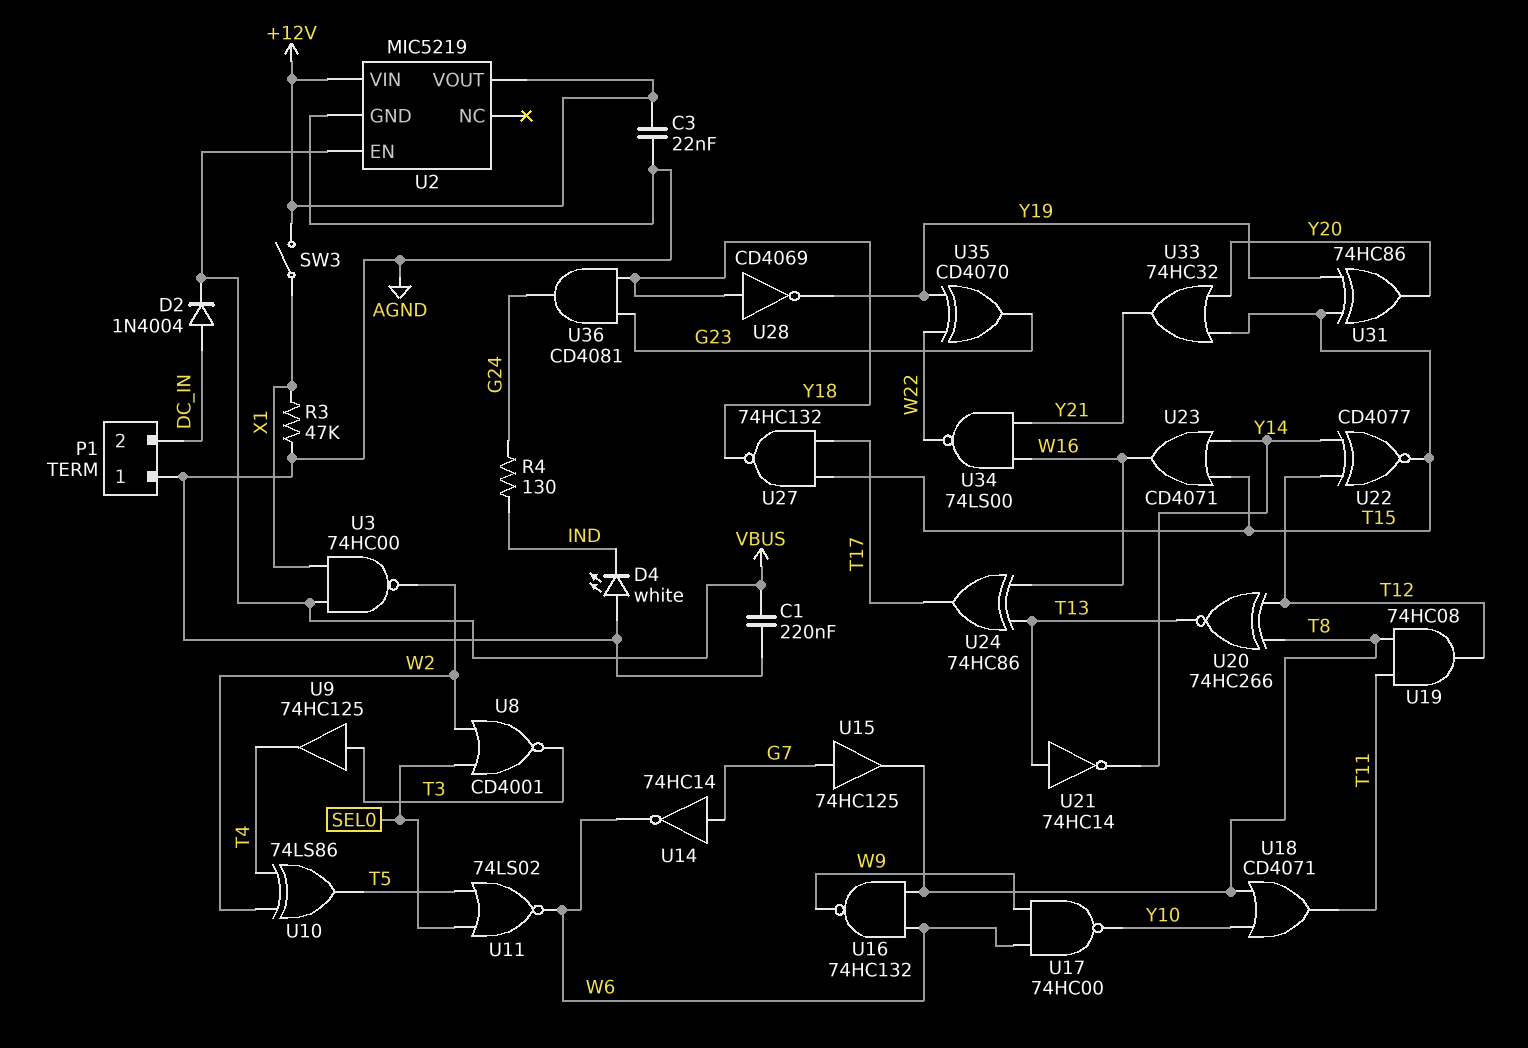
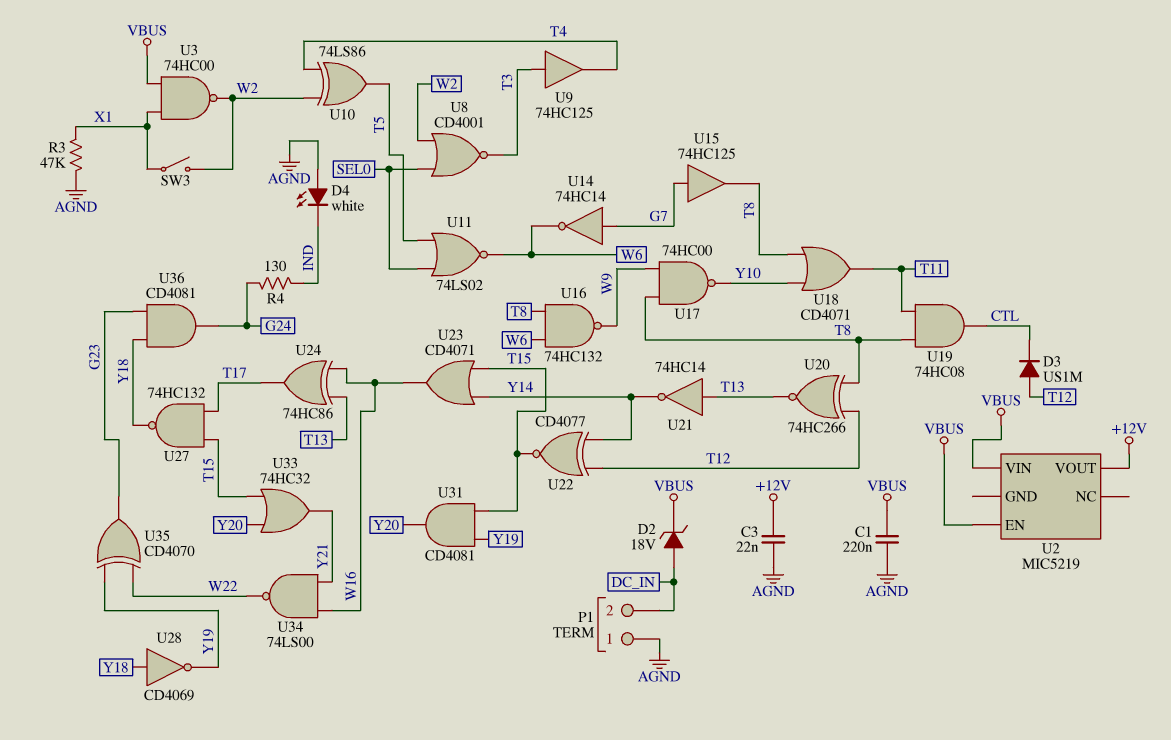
D2: diode 1N4004 (A DC_IN, K VBUS) -> zener 18V (A DC_IN, K VBUS)
D3: none -> diode US1M (A T12, K CTL)
SW3: switch (+12V, X1) -> switch (W2, X1)
U2 pin GND: AGND -> none
U2 pin VIN: +12V -> VBUS
U17: NAND 74HC00 (in W6, in W9, out Y10) -> NAND 74HC00 (in T8, in W9, out Y10)
U19: AND 74HC08 (in T8, in T11, out T12) -> AND 74HC08 (in T8, in T11, out CTL)
U31: XOR 74HC86 (in T15, in Y19, out Y20) -> AND CD4081 (in T15, in Y19, out Y20)

